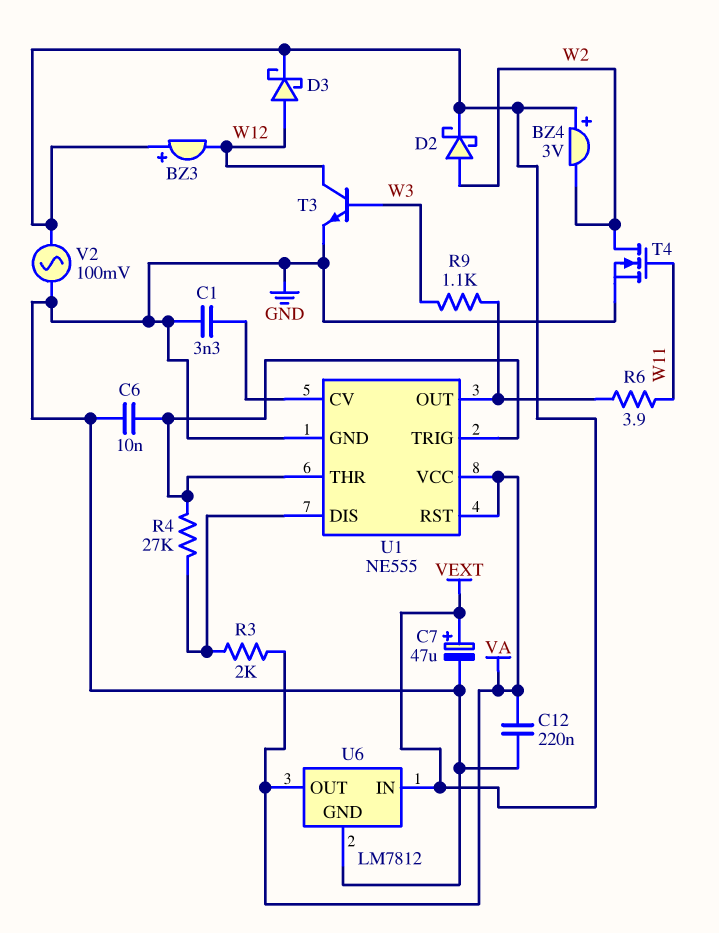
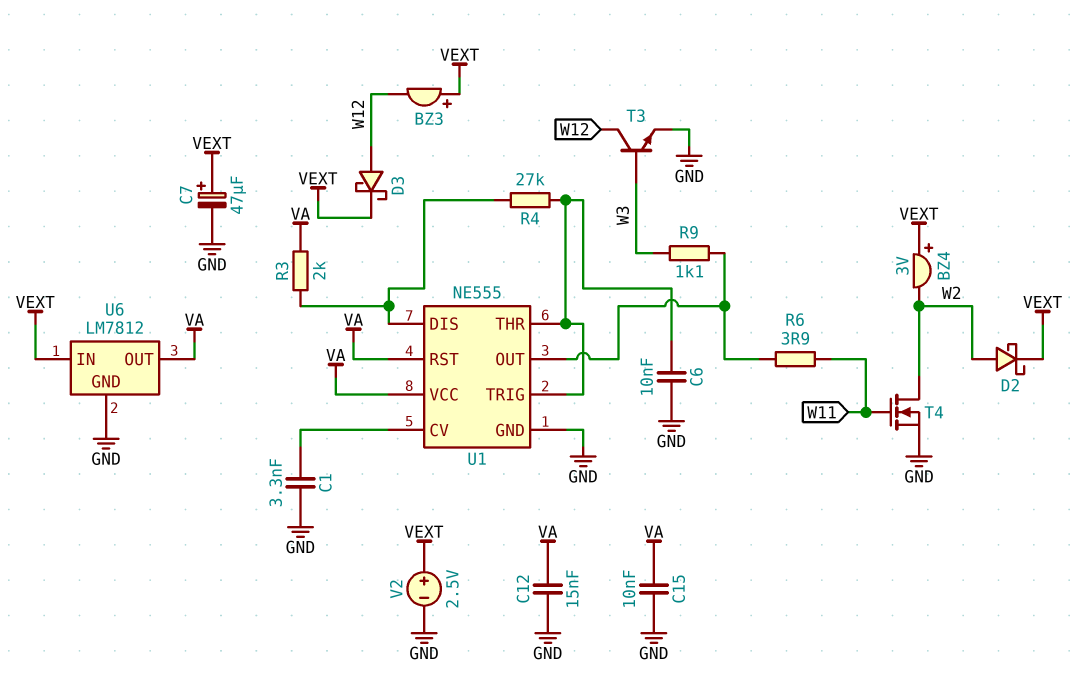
C12: 220nF (GND, VA) -> 15nF (GND, VA)
C15: none -> 10nF (GND, VA)
V2: AC 100mV (GND, VEXT) -> 2.5V (plus VEXT, minus GND)

